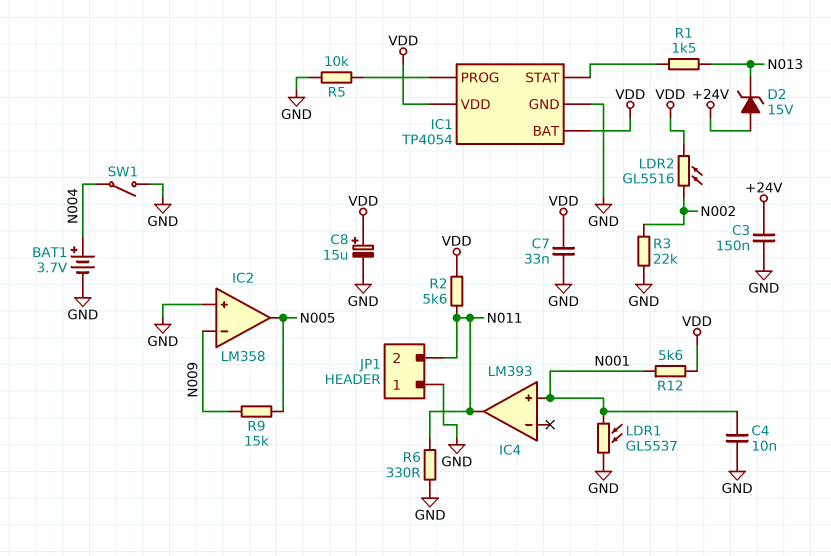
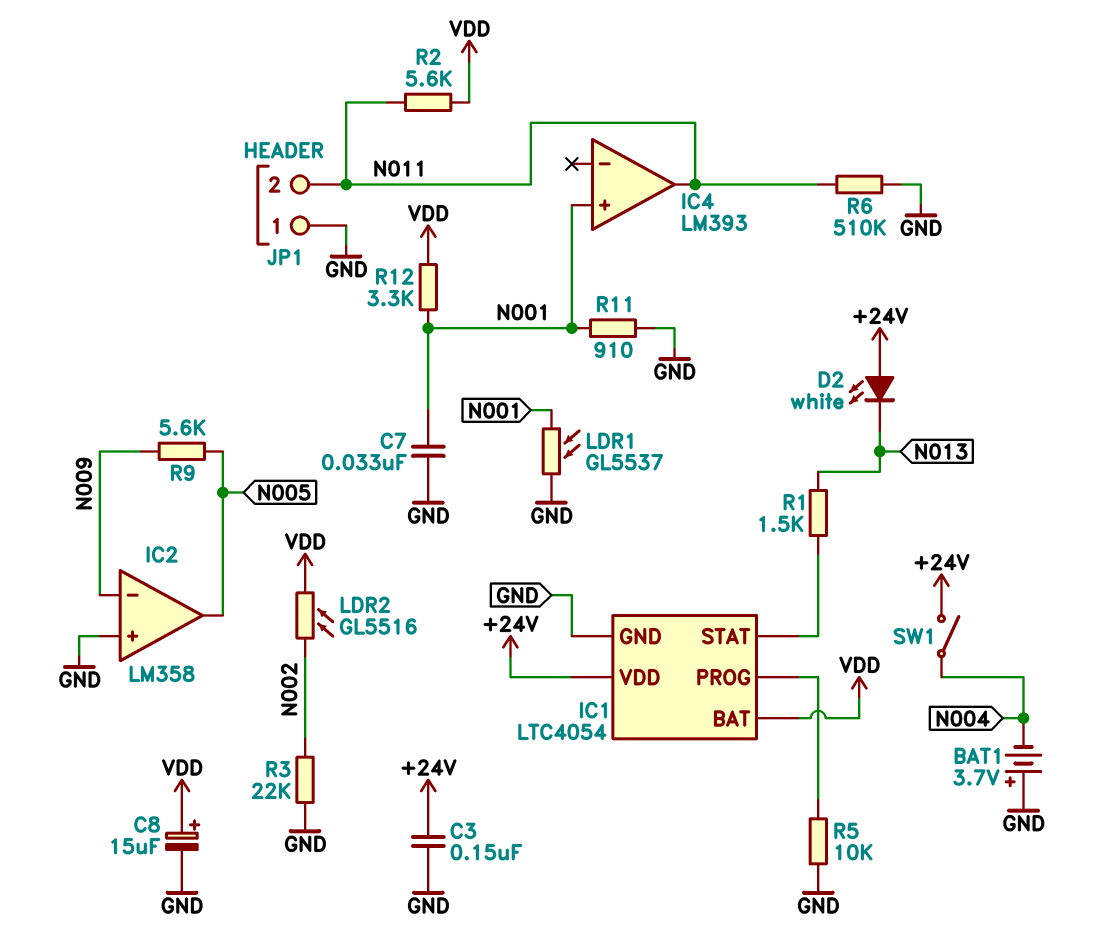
BAT1: 3.7V (plus N004, minus GND) -> 3.7V (plus GND, minus N004)
C4: 10nF (GND, N001) -> none
C7: 33nF (GND, VDD) -> 33nF (GND, N001)
D2: zener 15V (A +24V, K N013) -> LED white (A +24V, K N013)
IC1: TP4054 -> LTC4054
IC1 pin VDD: VDD -> +24V
R6: 330 (GND, N011) -> 510k (GND, N011)
R9: 15k (N005, N009) -> 5.6k (N005, N009)
R11: none -> 910 (GND, N001)
R12: 5.6k (N001, VDD) -> 3.3k (N001, VDD)
SW1: switch (GND, N004) -> switch (+24V, N004)

